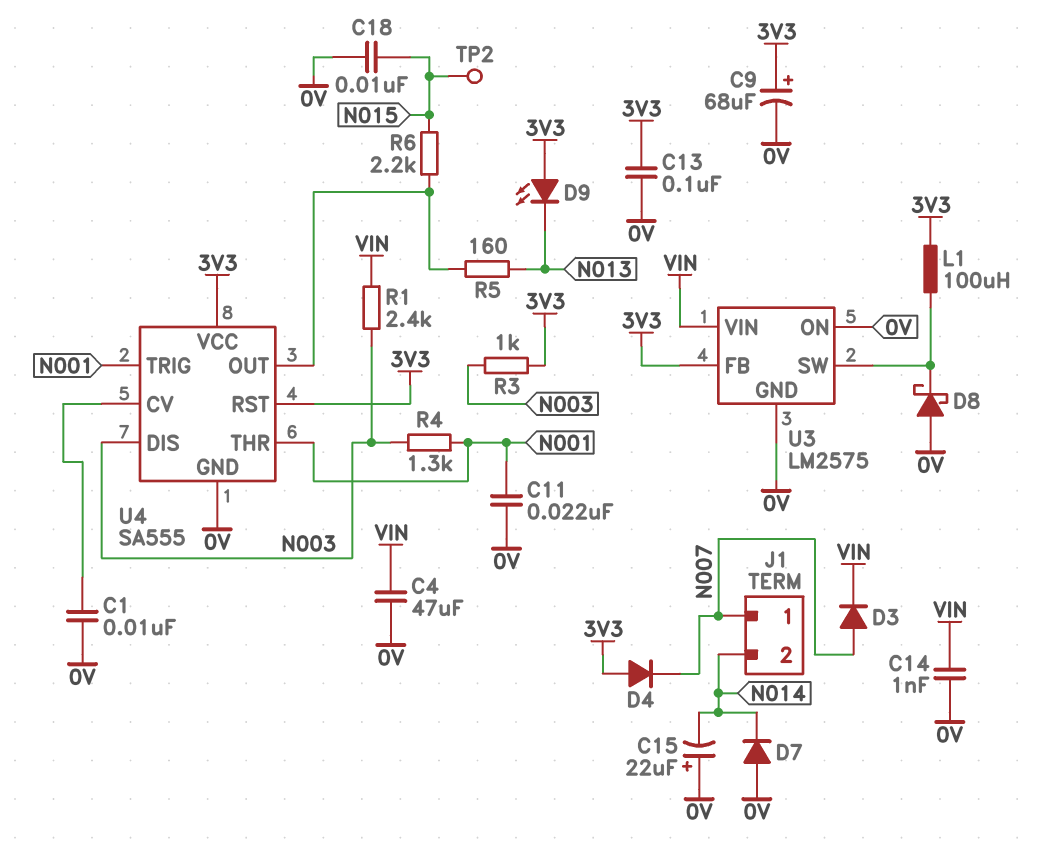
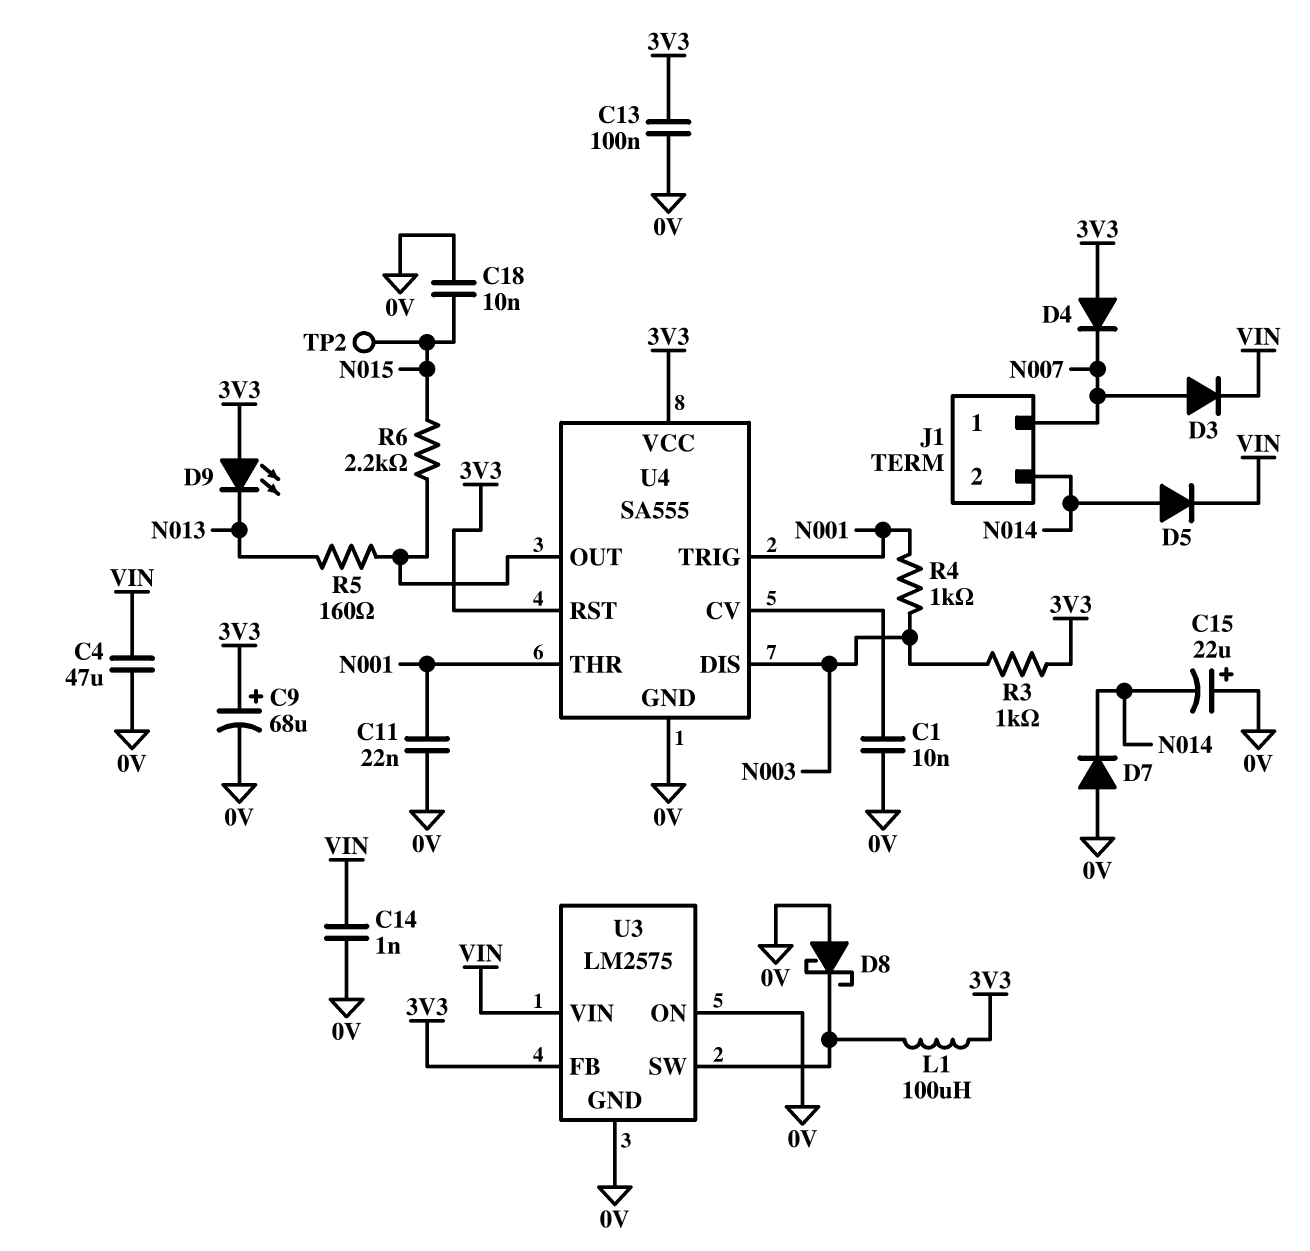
D5: none -> diode (A N014, K VIN)
R1: 2.4k (N003, VIN) -> none
R4: 1.3k (N001, N003) -> 1k (N001, N003)

